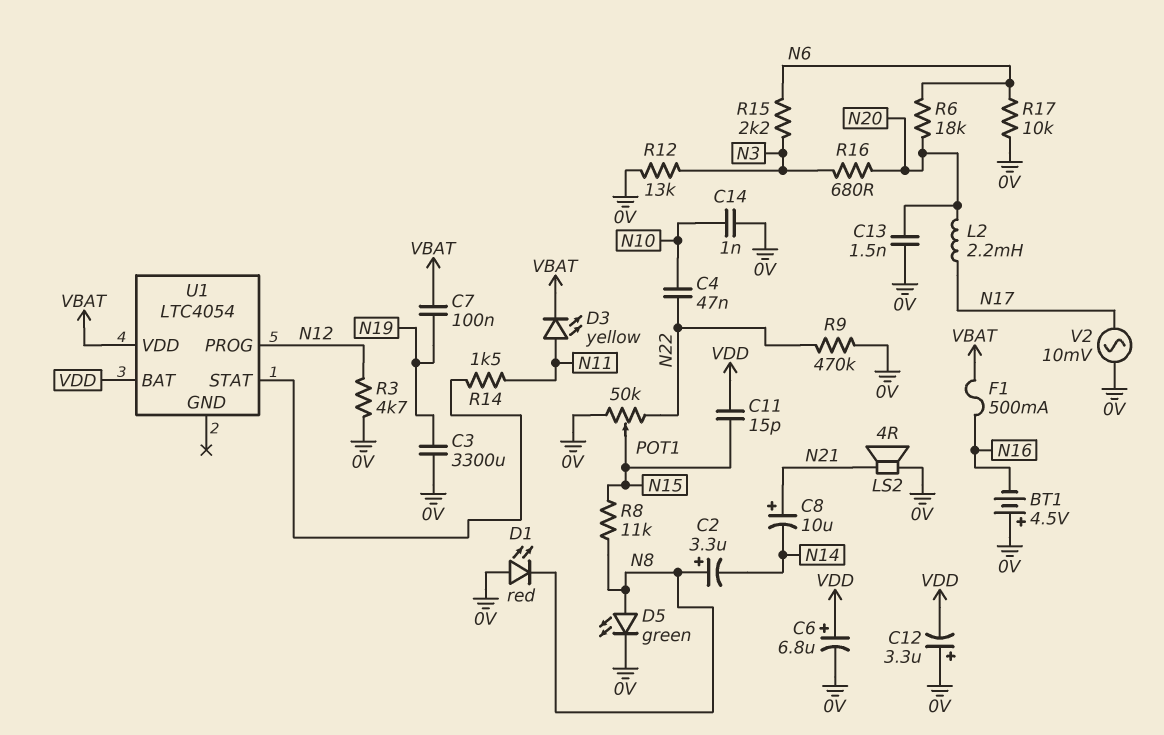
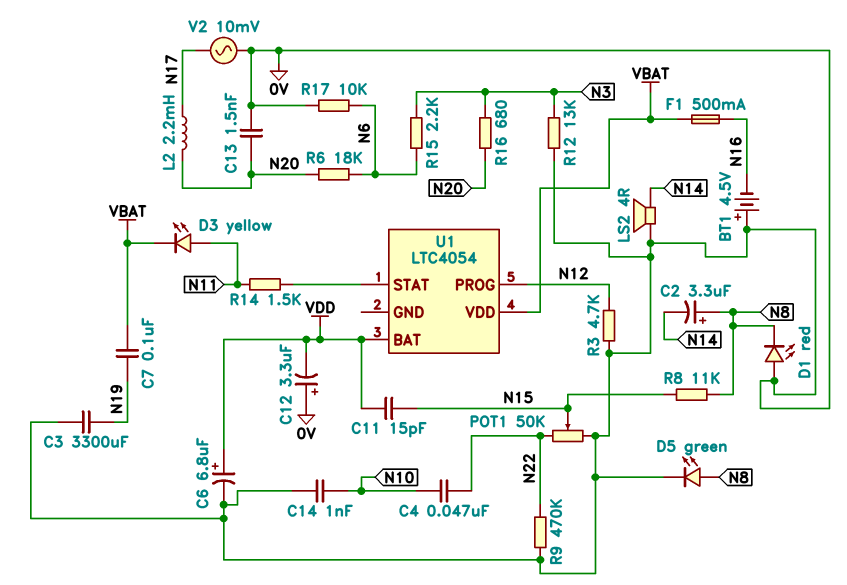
C8: 10uF (plus N21, minus N14) -> none
LS2: speaker 4R (0V, N21) -> speaker 4R (0V, N14)

